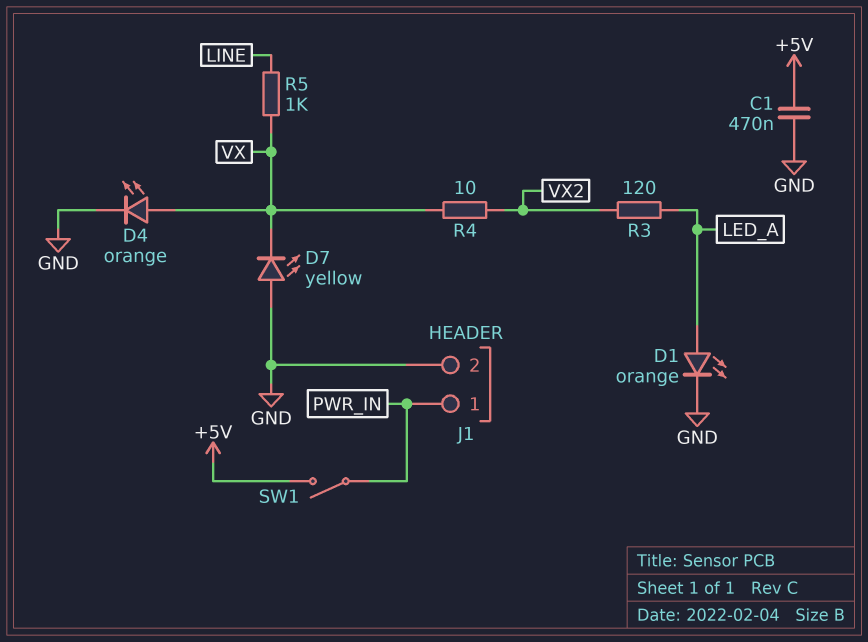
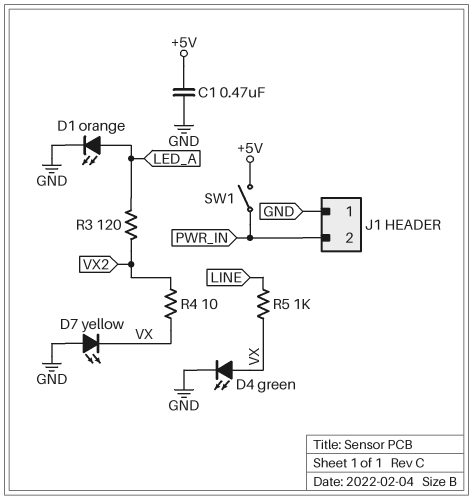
D4: LED orange (A VX, K GND) -> LED green (A VX, K GND)
J1 pin 1: PWR_IN -> GND
J1 pin 2: GND -> PWR_IN

